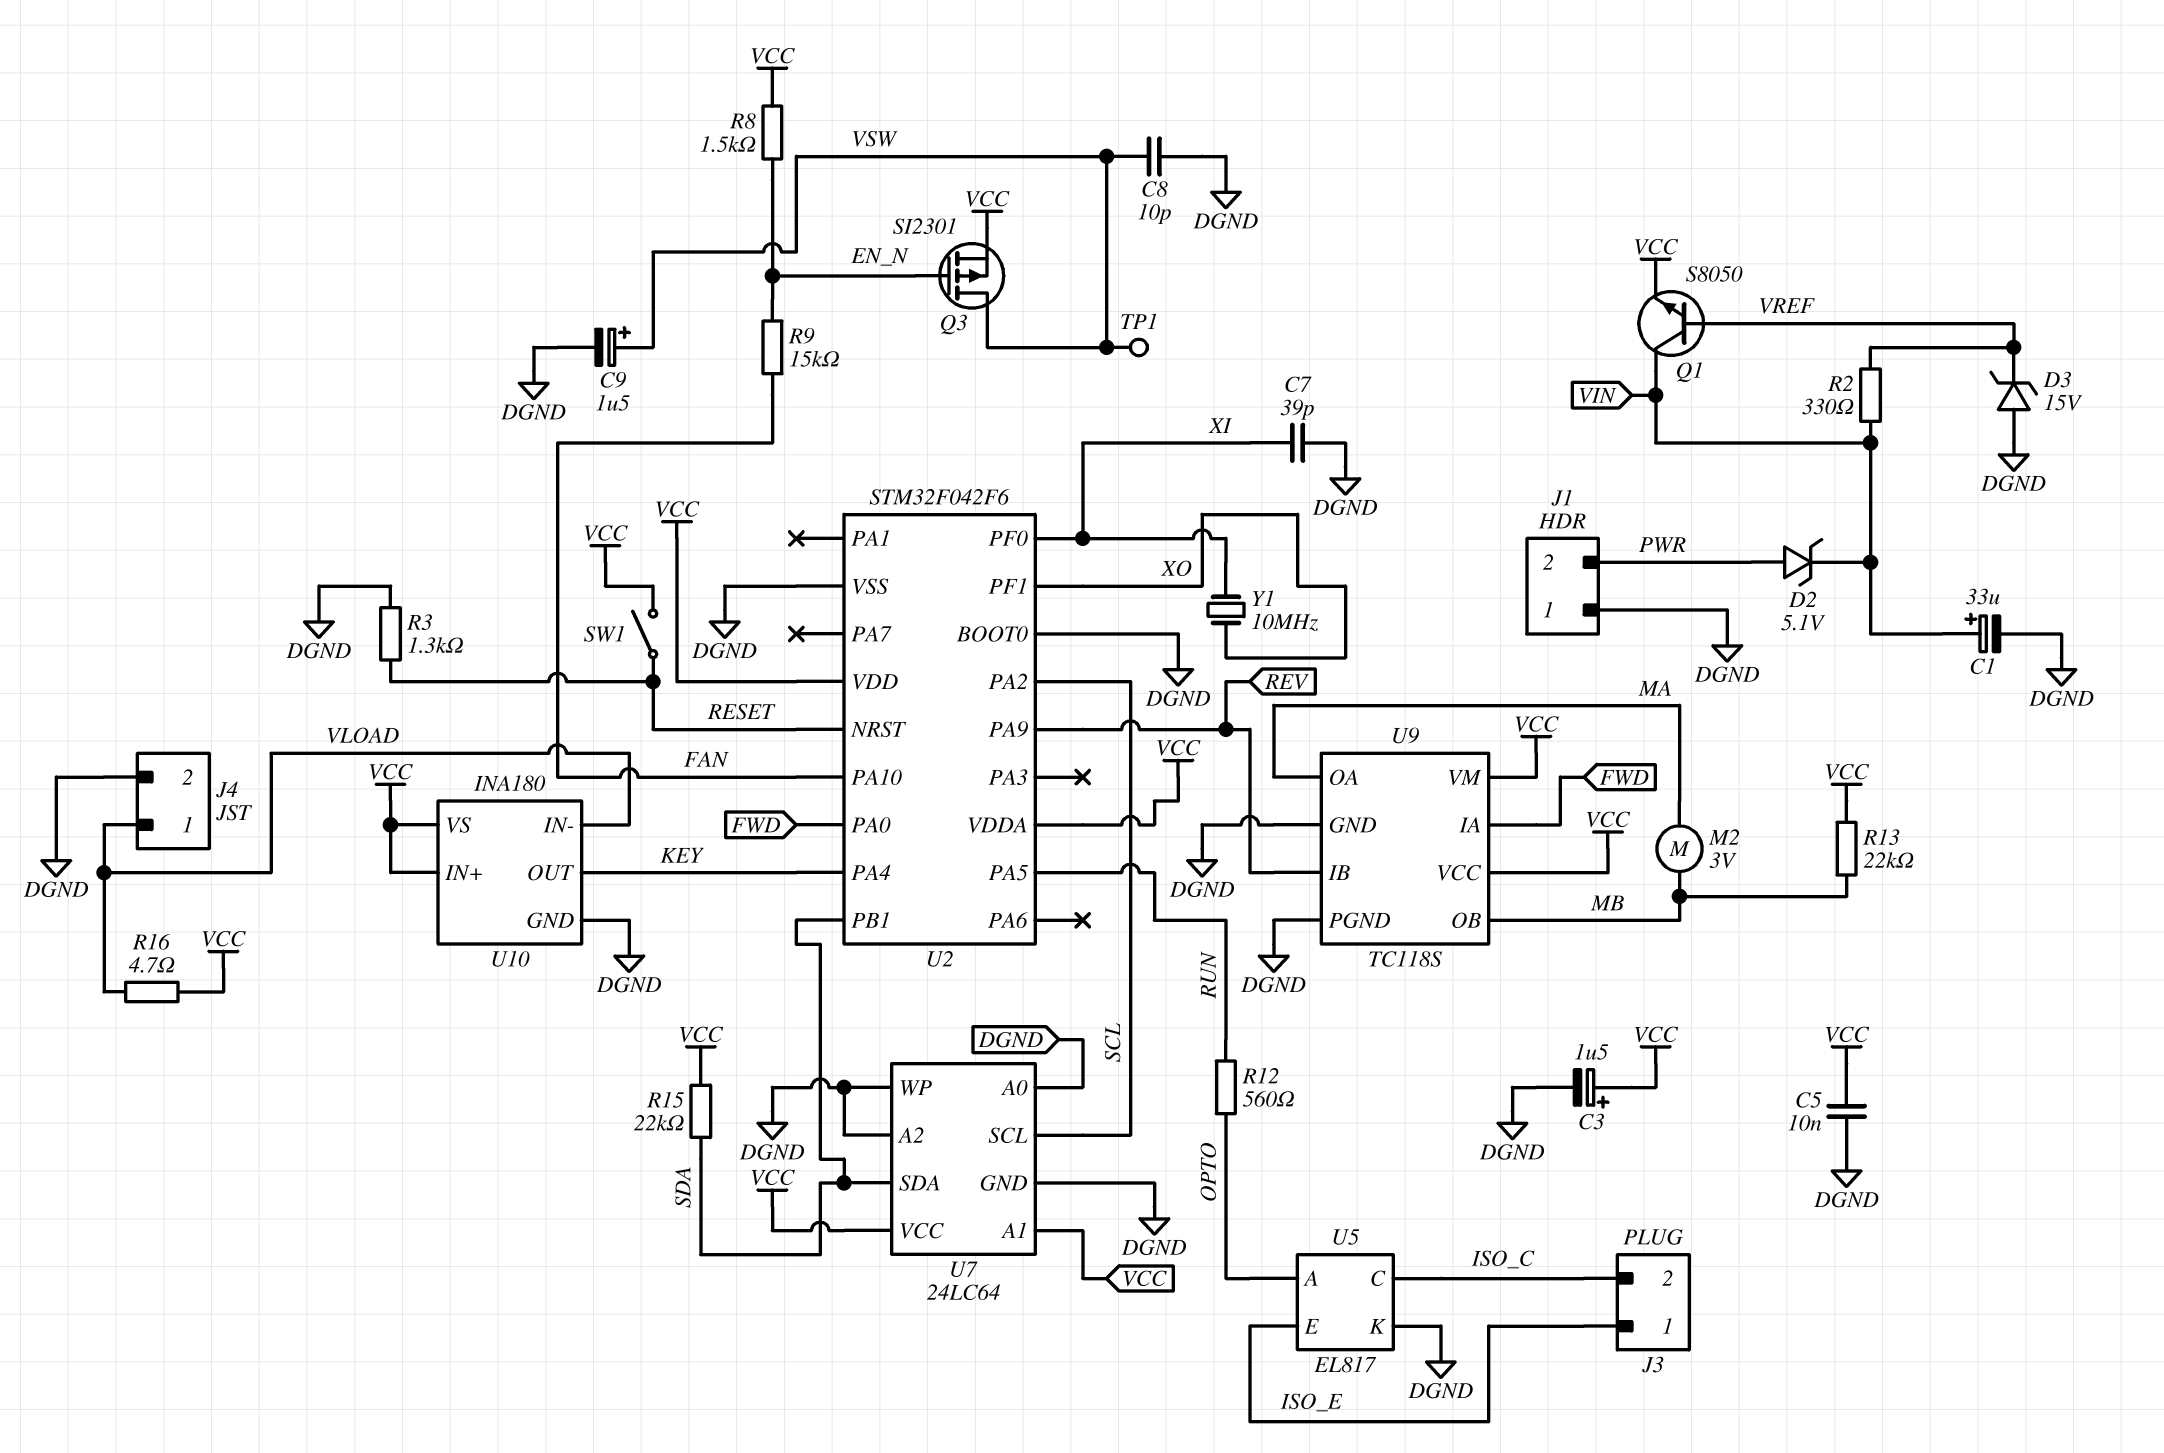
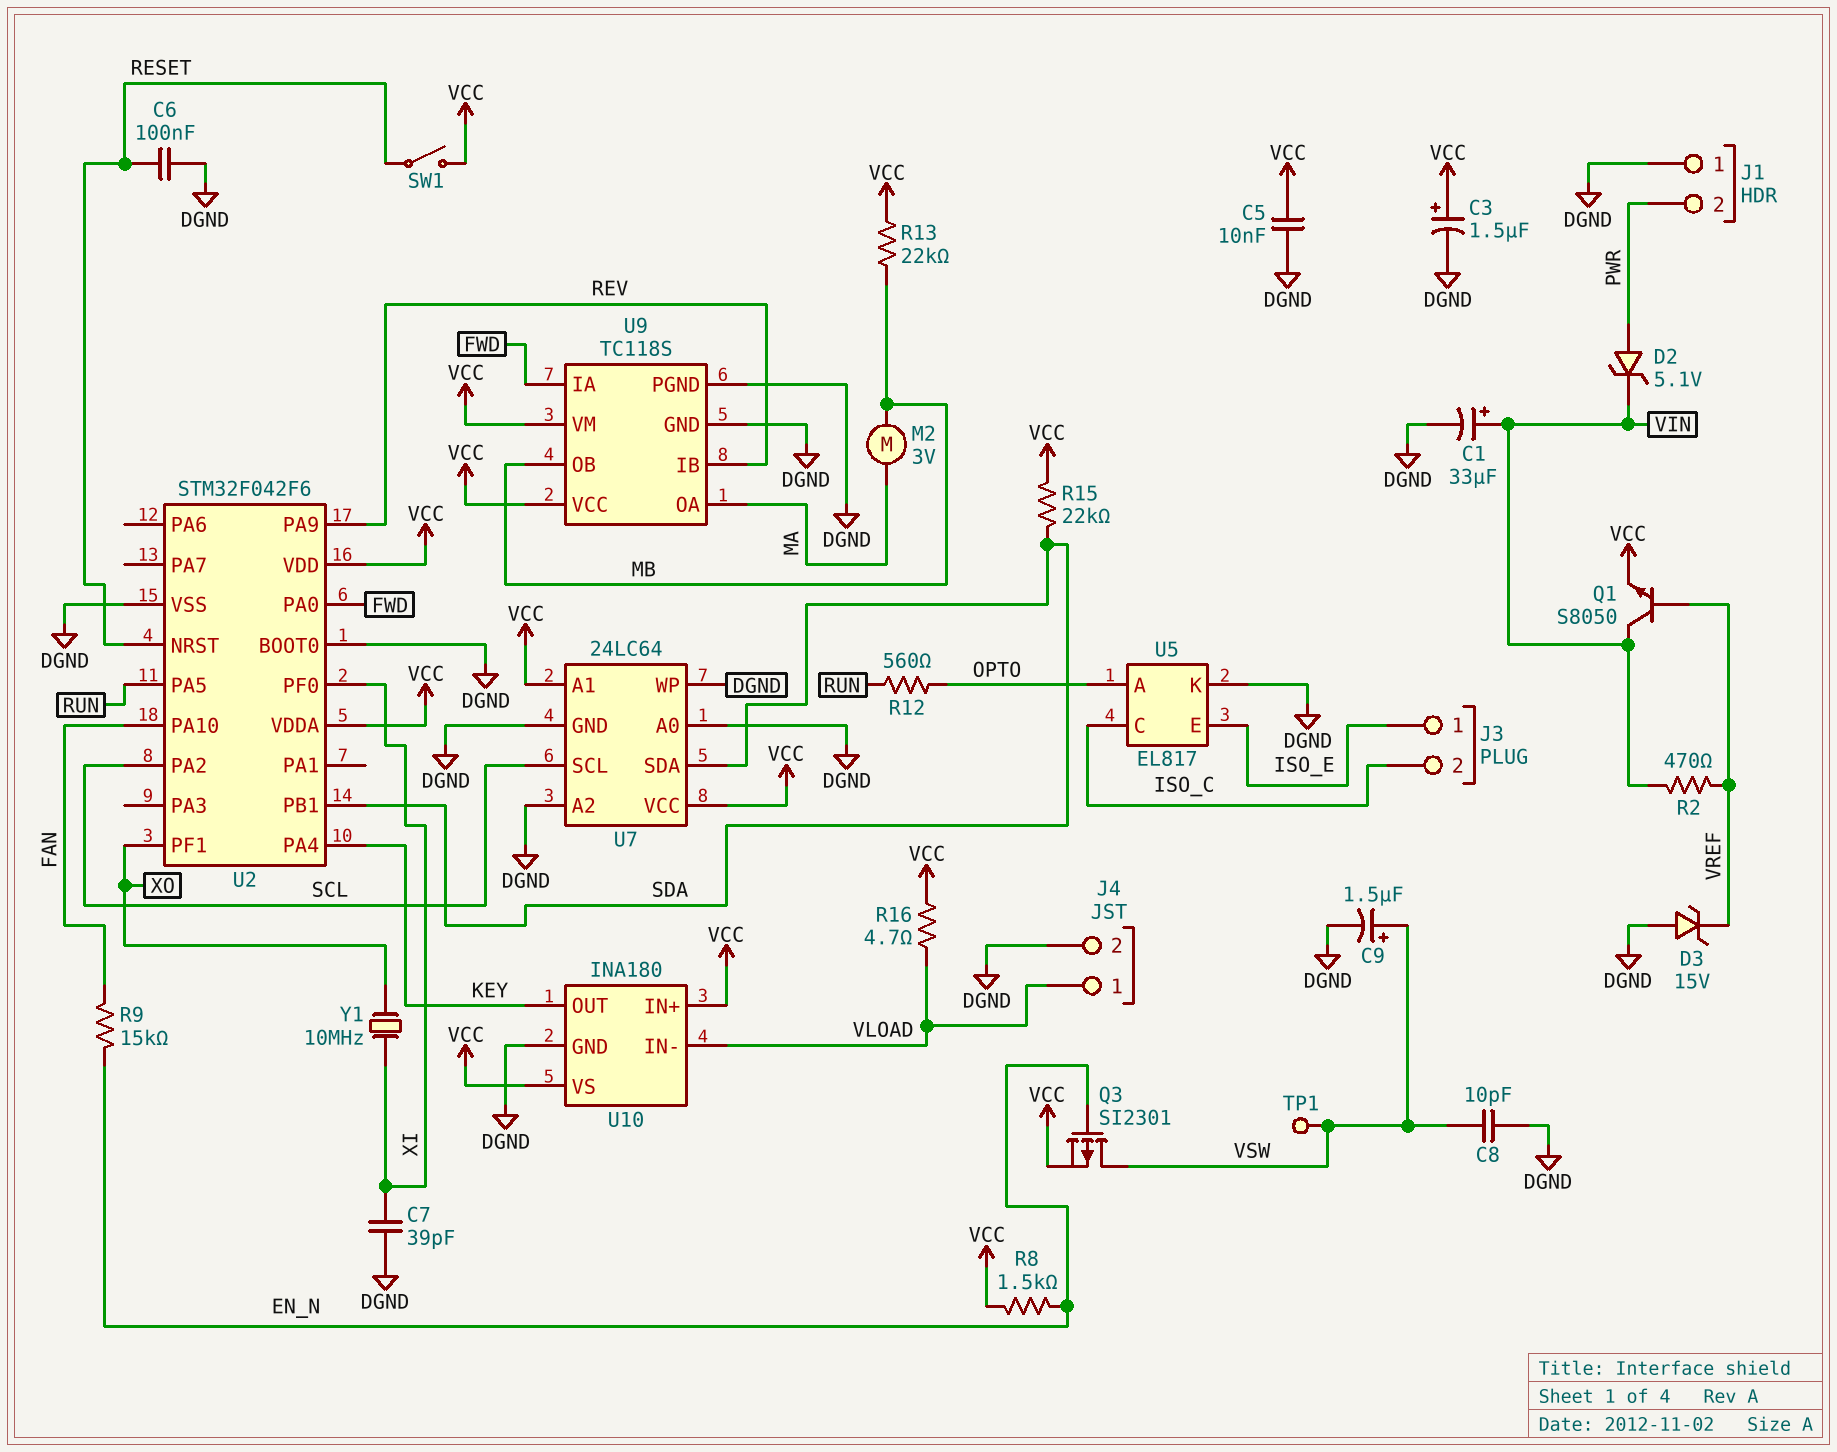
C6: none -> 100nF (DGND, RESET)
R2: 330 (VIN, VREF) -> 470 (VIN, VREF)
R3: 1.3k (DGND, RESET) -> none

